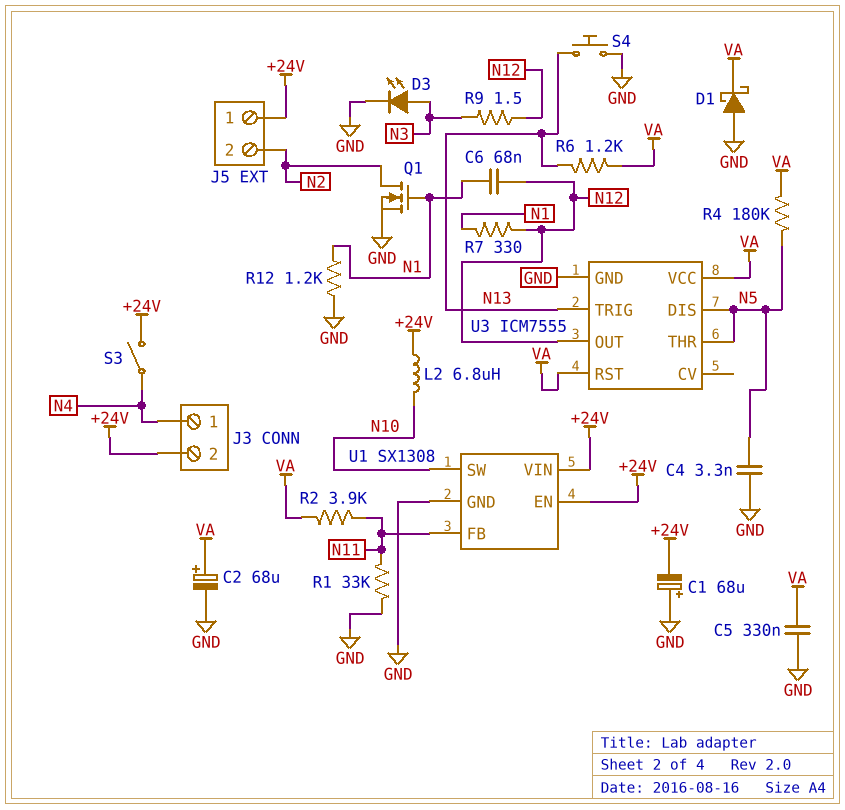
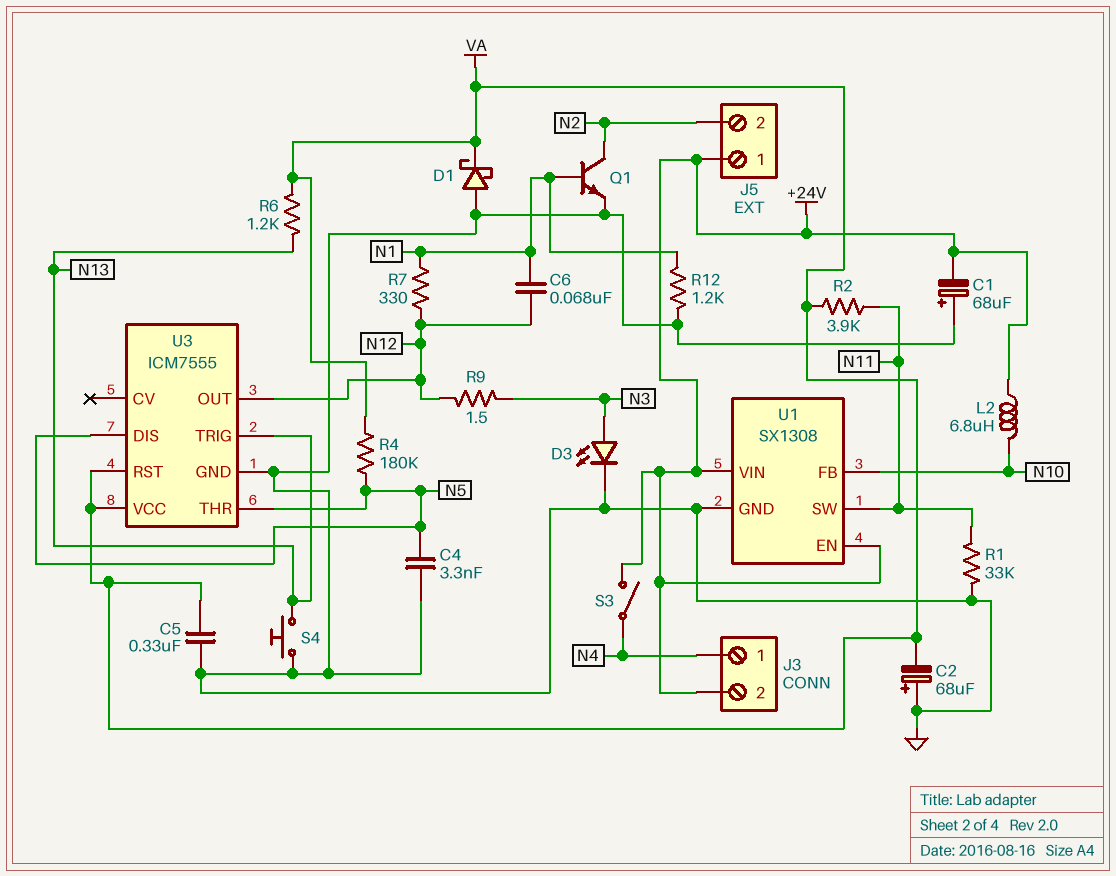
C2: 68uF (plus VA, minus GND) -> 68uF (plus GND, minus VA)
Q1: NMOS (G N1, D N2, S GND) -> NPN (B N1, C N2, E GND)
U1 pin FB: N11 -> N10
U1 pin SW: N10 -> N11

